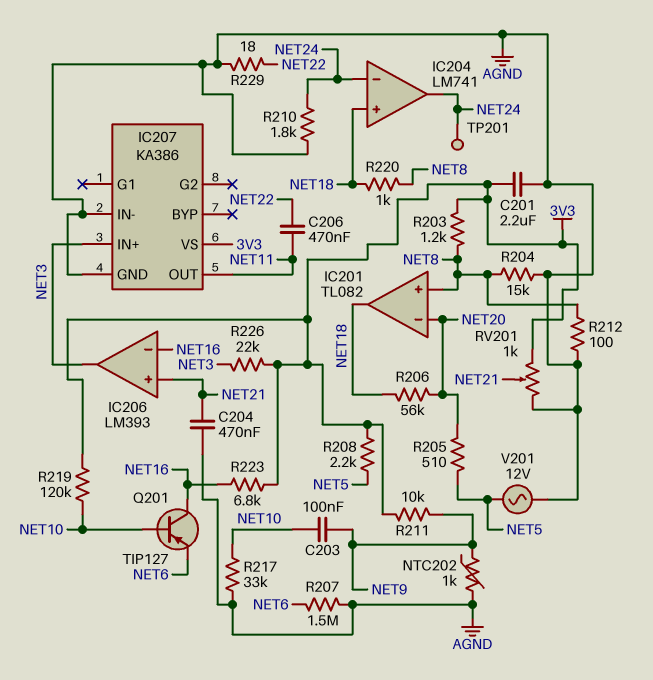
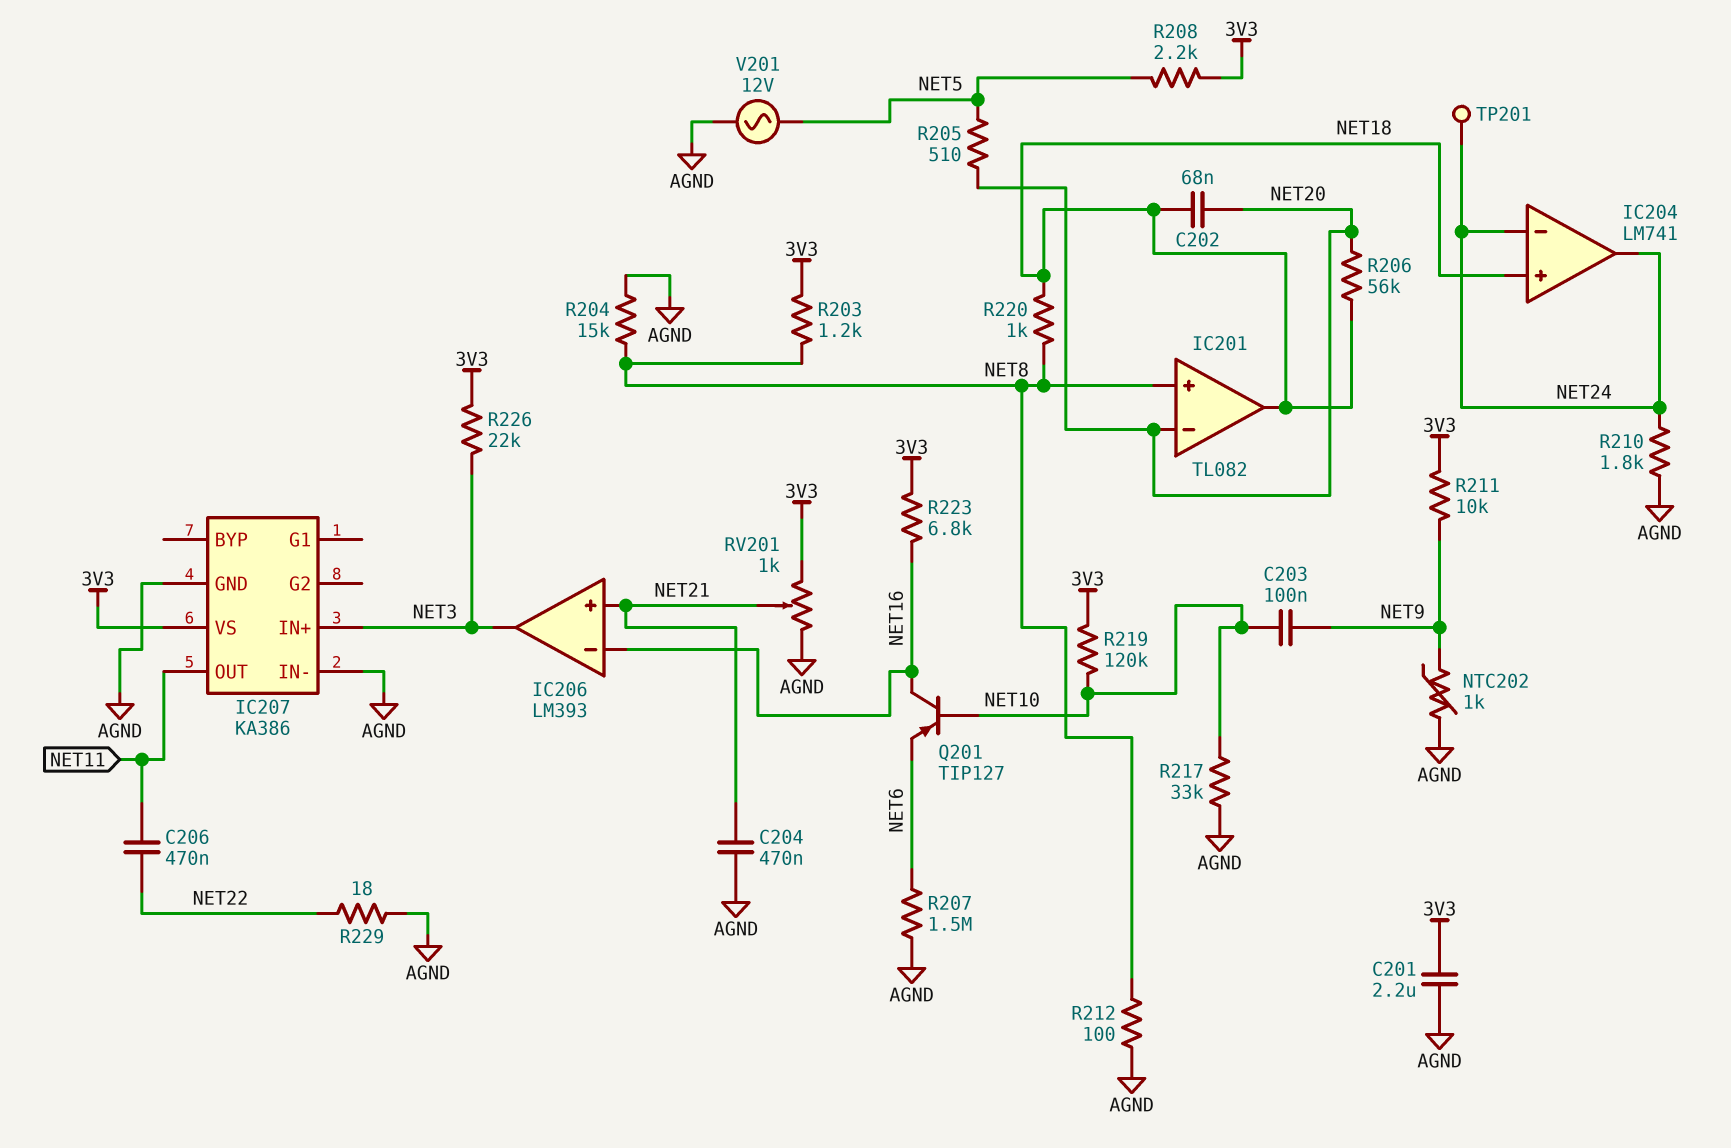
C202: none -> 68nF (NET18, NET20)

